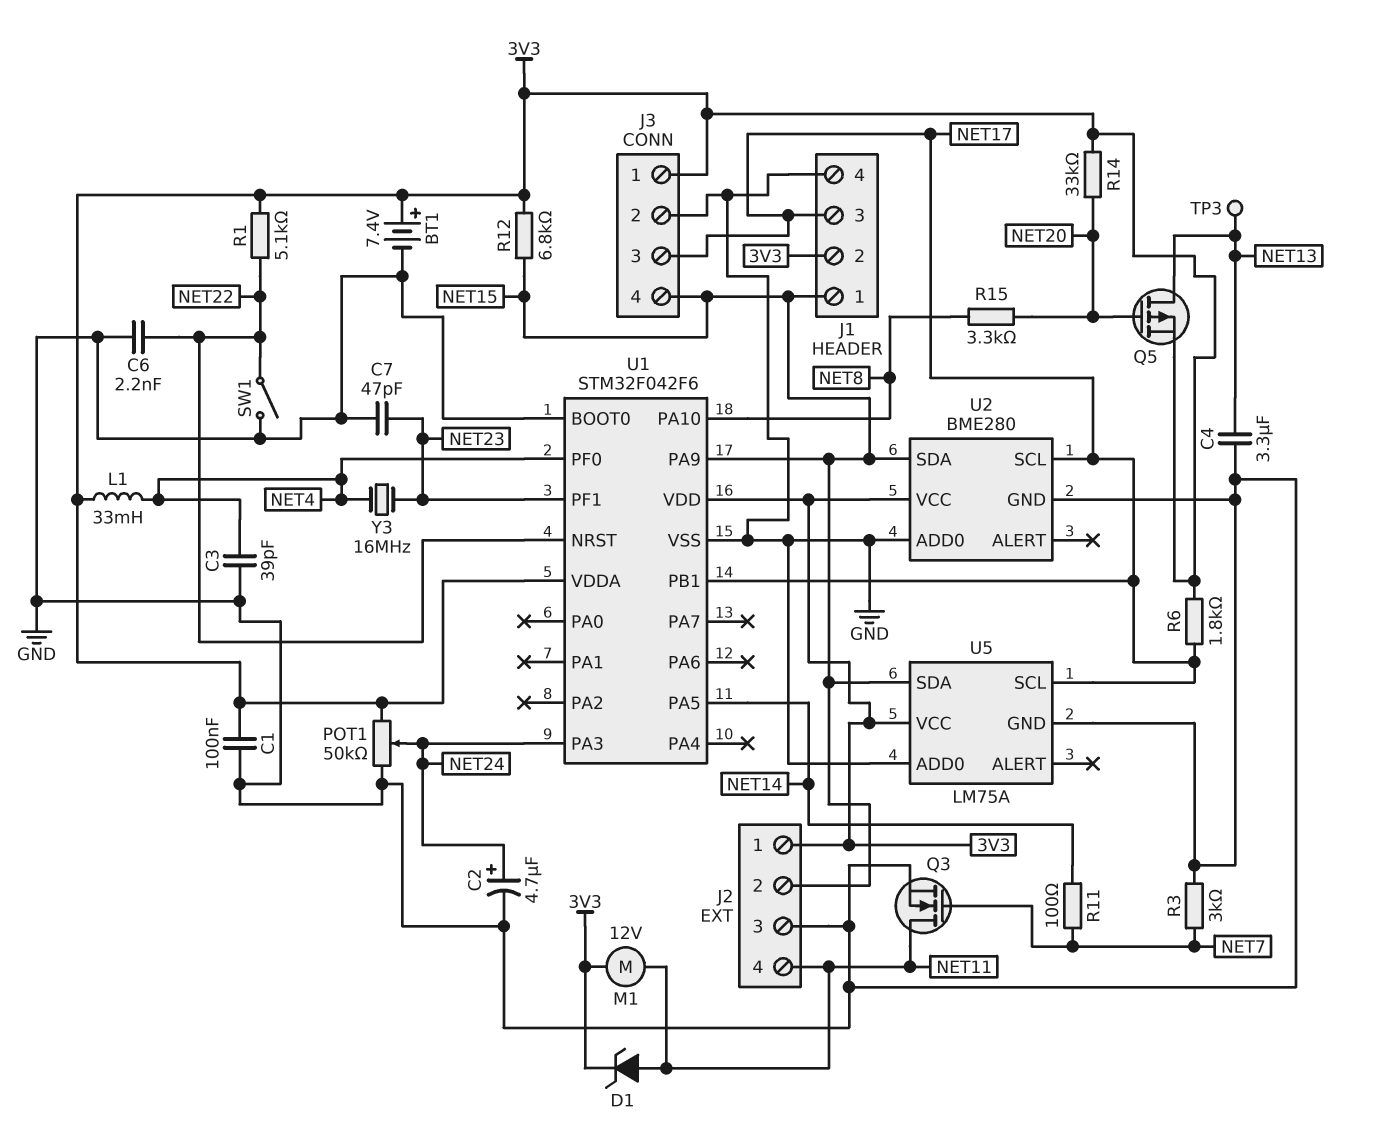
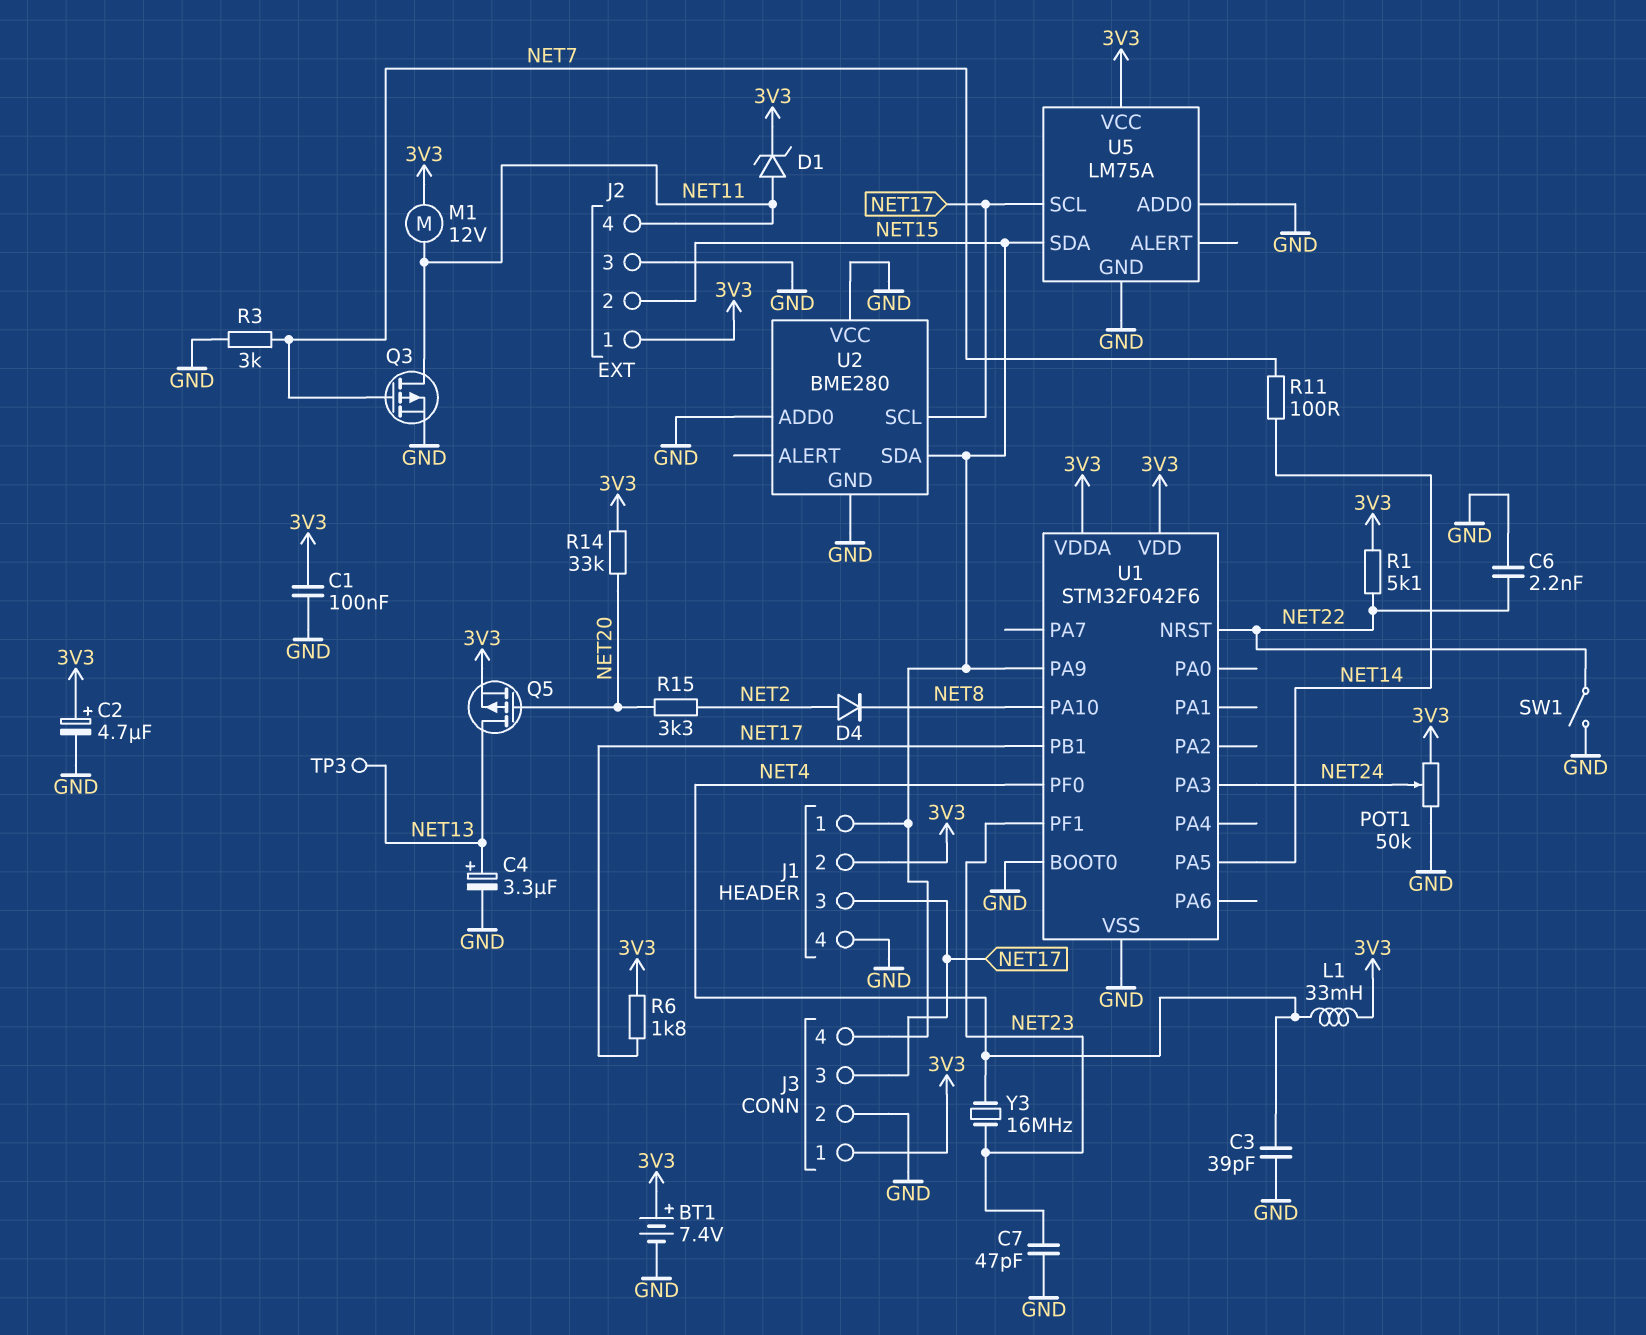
C2: 4.7uF (plus NET24, minus GND) -> 4.7uF (plus 3V3, minus GND)
C4: 3.3uF (GND, NET13) -> 3.3uF (plus NET13, minus GND)
D4: none -> diode (A NET2, K NET8)
Q3: NMOS (G NET7, D NET11, S GND) -> PMOS (G NET7, D NET11, S GND)
R12: 6.8k (3V3, NET15) -> none
R15: 3.3k (NET8, NET20) -> 3.3k (NET2, NET20)
U2 pin VCC: 3V3 -> GND

